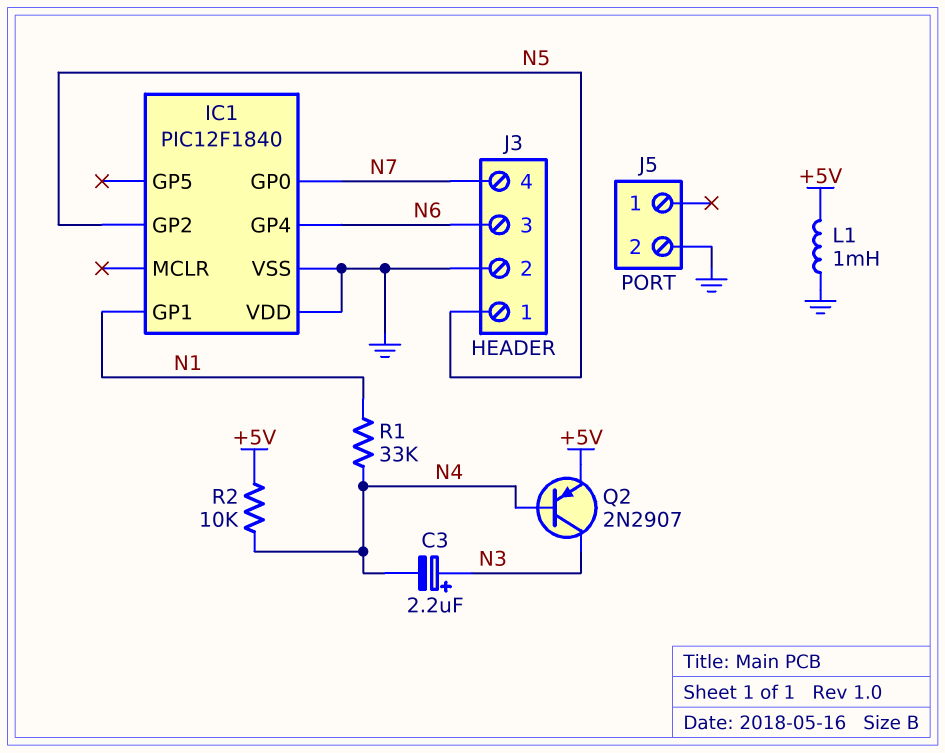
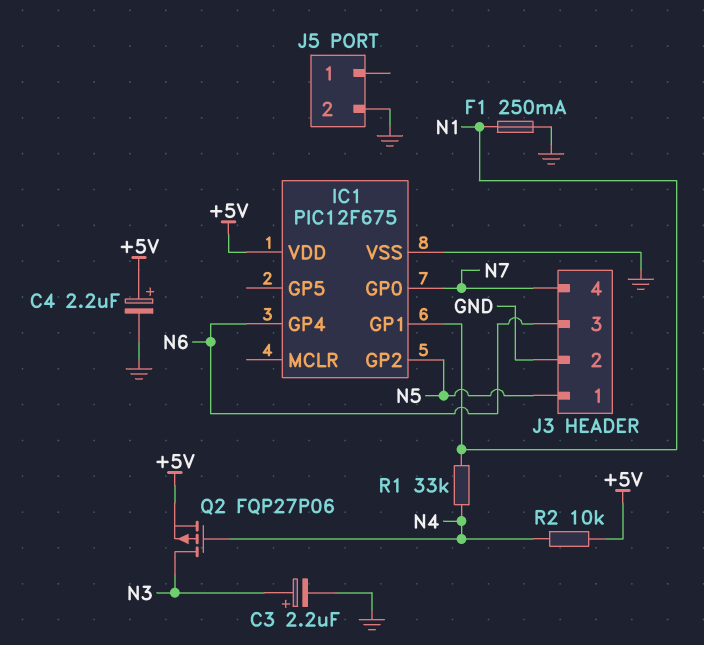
C3: 2.2uF (plus N3, minus N4) -> 2.2uF (plus N3, minus GND)
C4: none -> 2.2uF (plus +5V, minus GND)
F1: none -> 250mA (GND, N1)
IC1: PIC12F1840 -> PIC12F675
IC1 pin VDD: GND -> +5V
L1: 1mH (+5V, GND) -> none
Q2: PNP 2N2907 (B N4, C N3, E +5V) -> PMOS FQP27P06 (G N4, D N3, S +5V)

